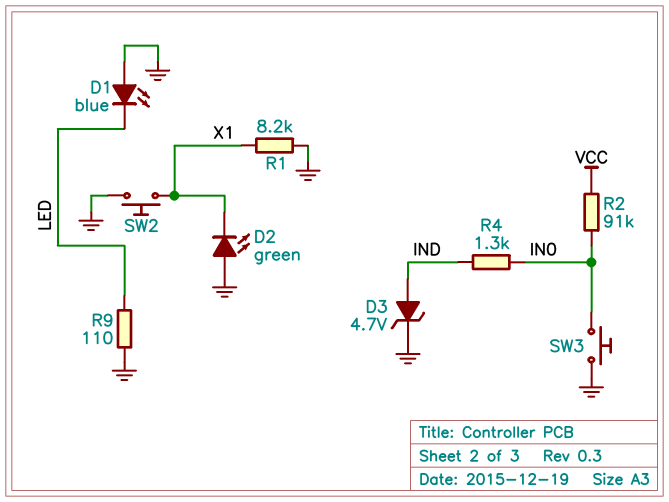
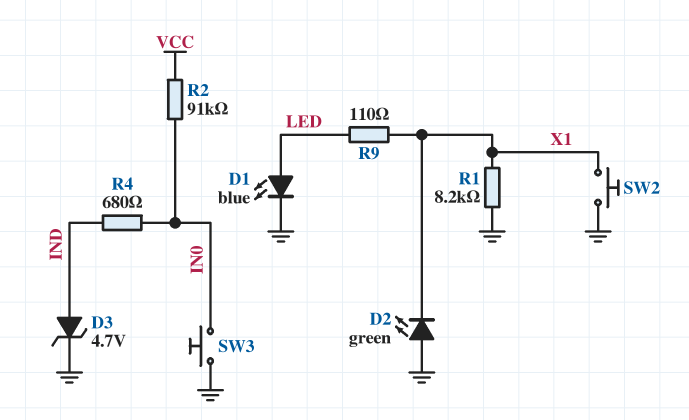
D1: LED blue (A GND, K LED) -> LED blue (A LED, K GND)
R4: 1.3k (IN0, IND) -> 680 (IN0, IND)
R9: 110 (GND, LED) -> 110 (LED, X1)

